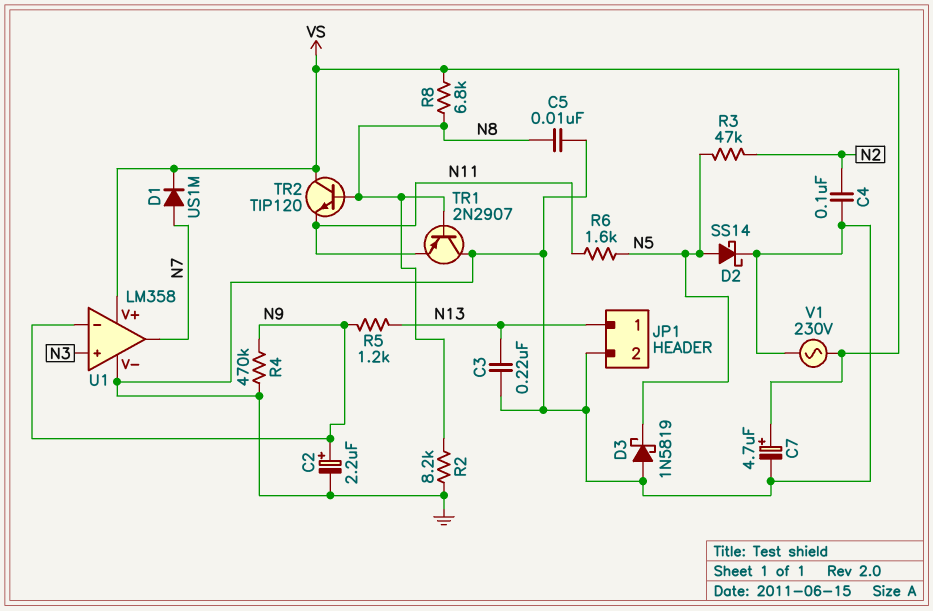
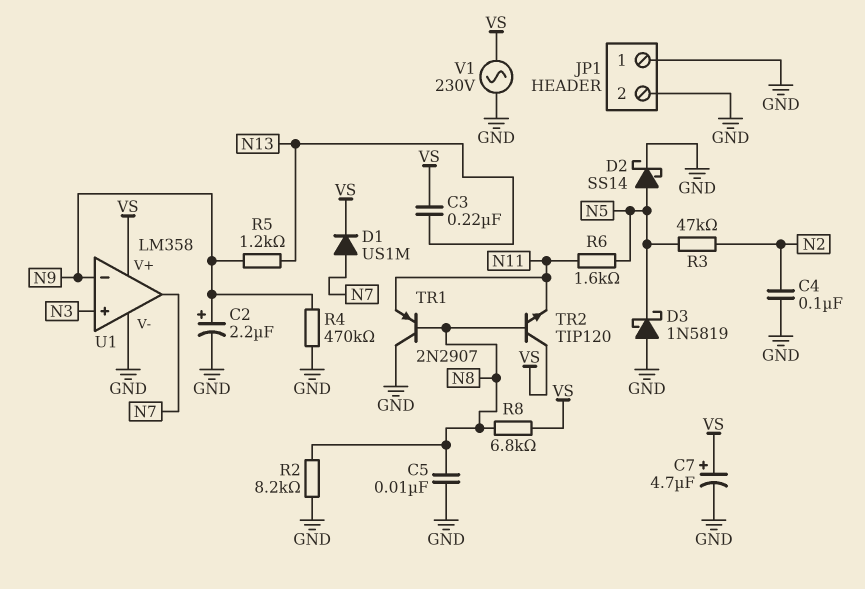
C3: 220nF (GND, N13) -> 220nF (N13, VS)
JP1 pin 1: N13 -> GND

